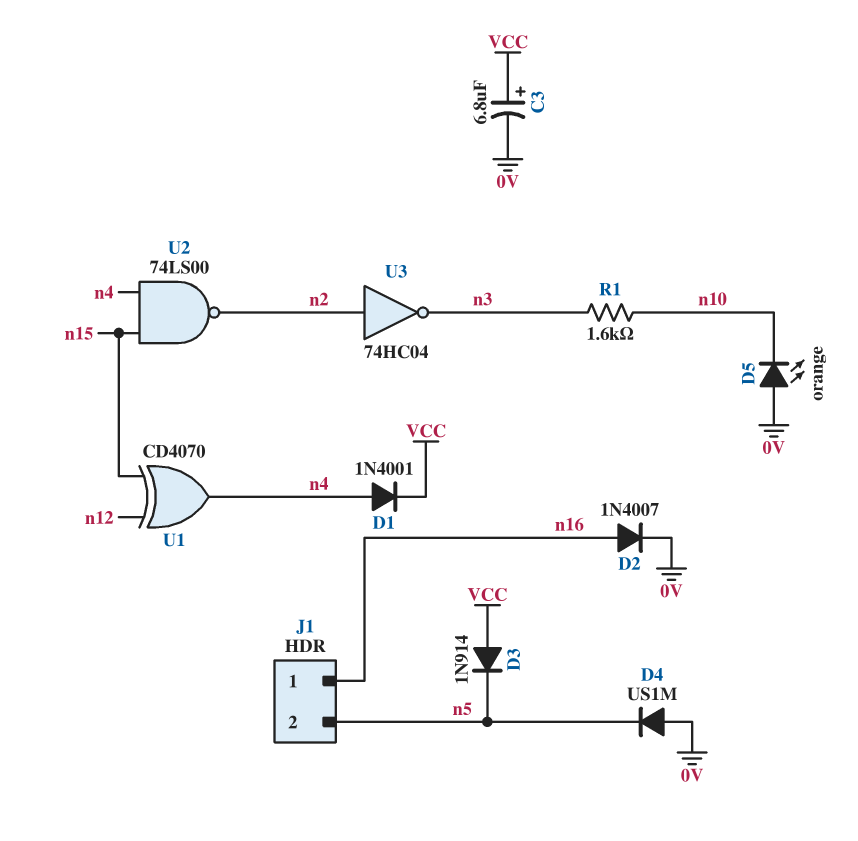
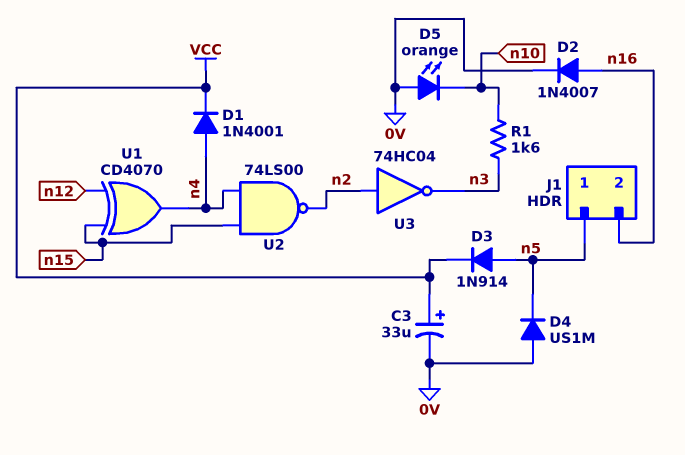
C3: 6.8uF (plus VCC, minus 0V) -> 33uF (plus VCC, minus 0V)
D3: diode 1N914 (A VCC, K n5) -> diode 1N914 (A n5, K VCC)
J1 pin 1: n16 -> n5
J1 pin 2: n5 -> n16

